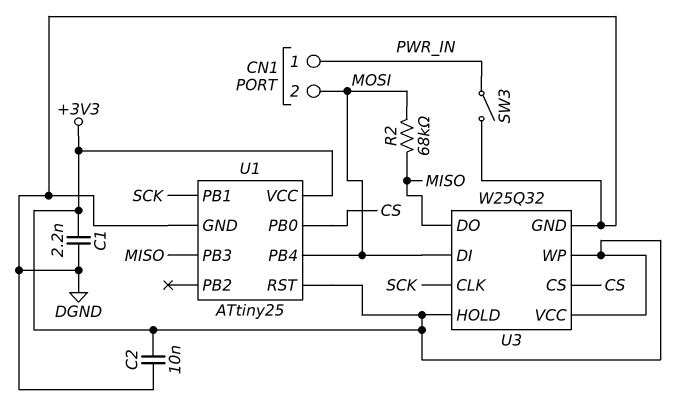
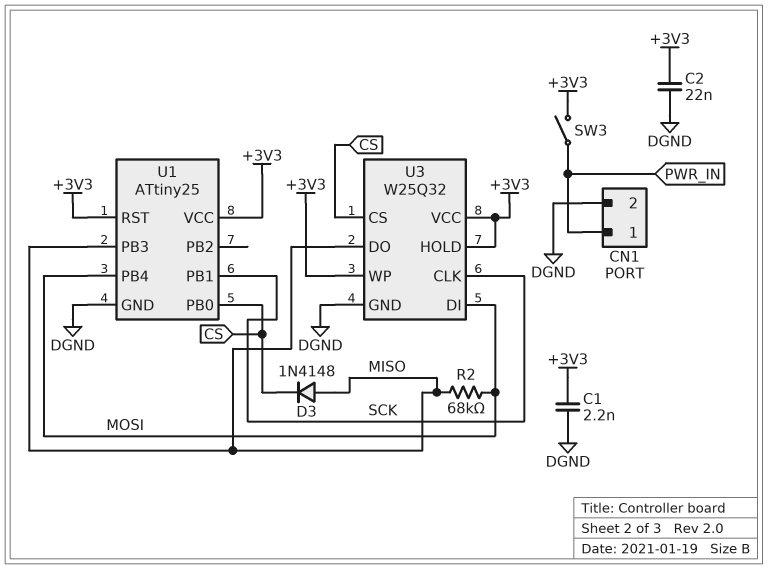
C2: 10nF (+3V3, DGND) -> 22nF (+3V3, DGND)
CN1 pin 2: MOSI -> DGND
D3: none -> diode 1N4148 (A MISO, K CS)
SW3: switch (DGND, PWR_IN) -> switch (+3V3, PWR_IN)

